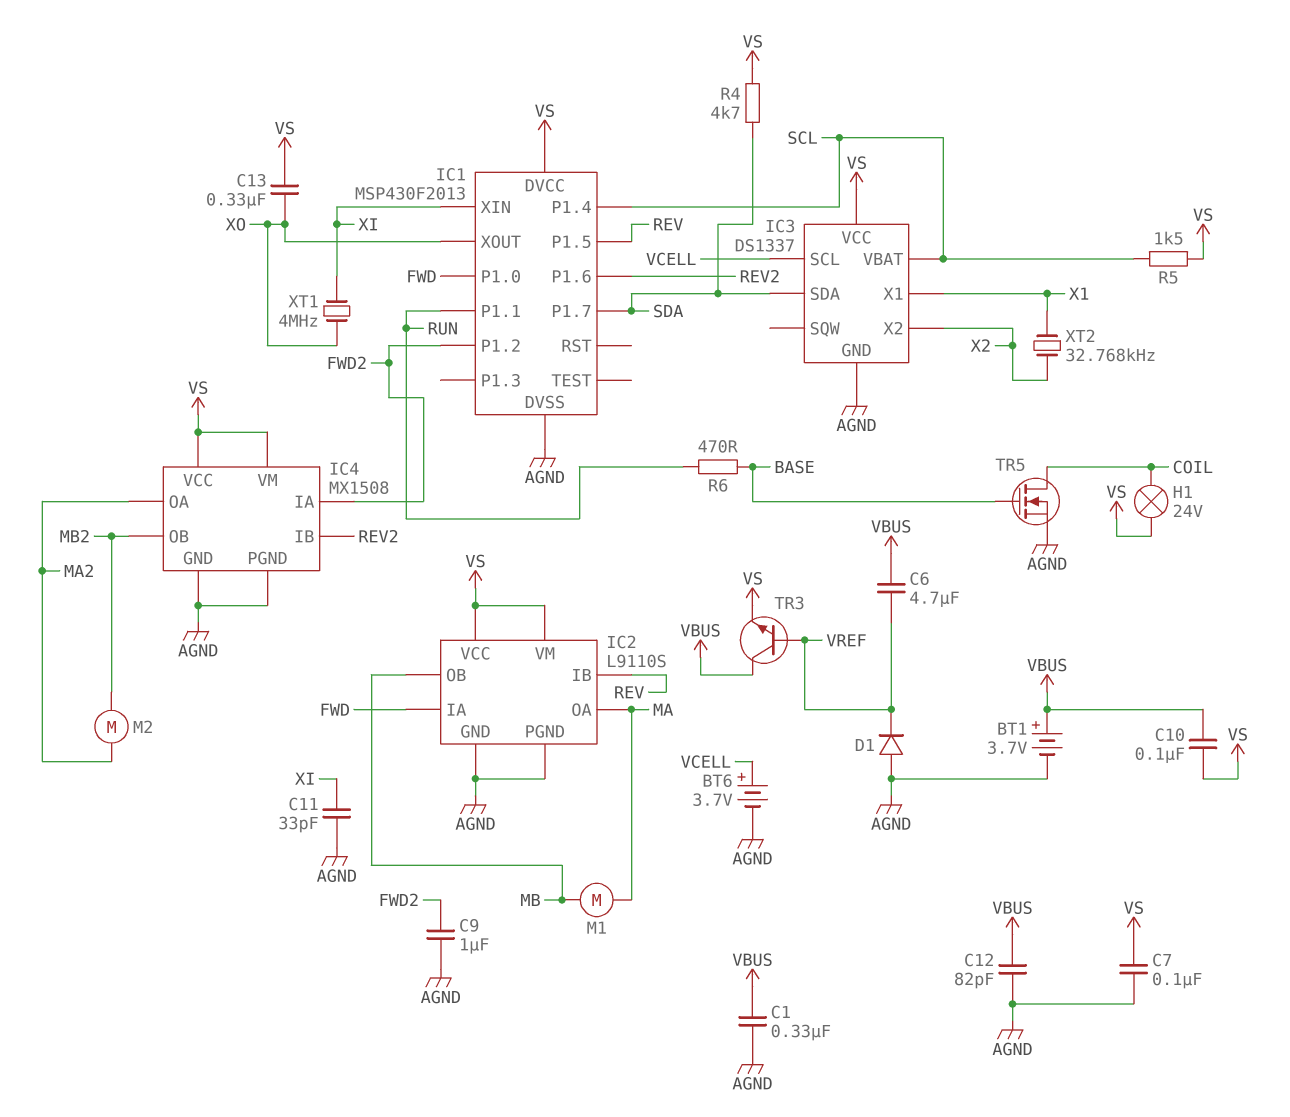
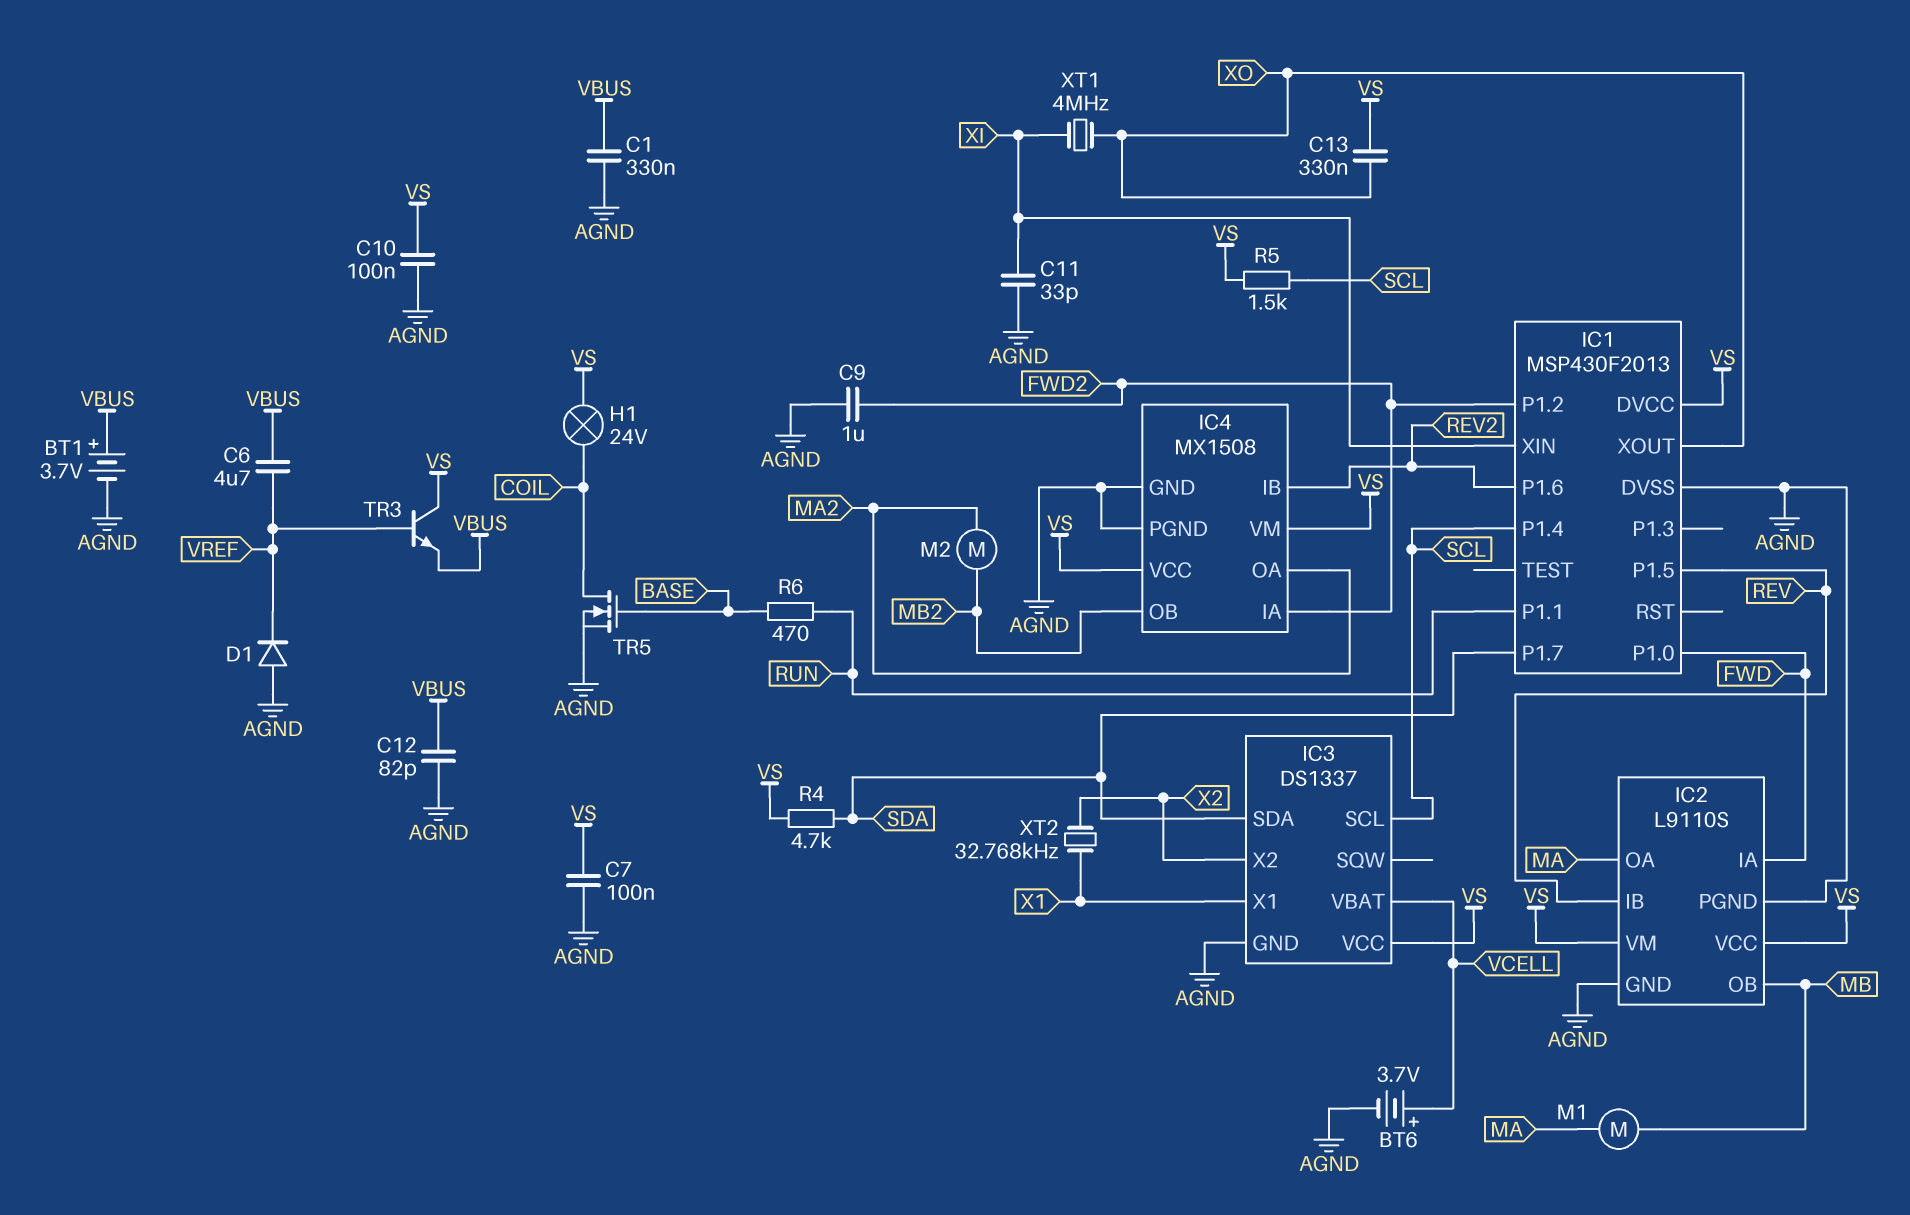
C10: 100nF (VBUS, VS) -> 100nF (AGND, VS)
IC3 pin SCL: VCELL -> SCL
IC3 pin VBAT: SCL -> VCELL
TR3: NPN (B VREF, C VBUS, E VS) -> NPN (B VREF, C VS, E VBUS)

